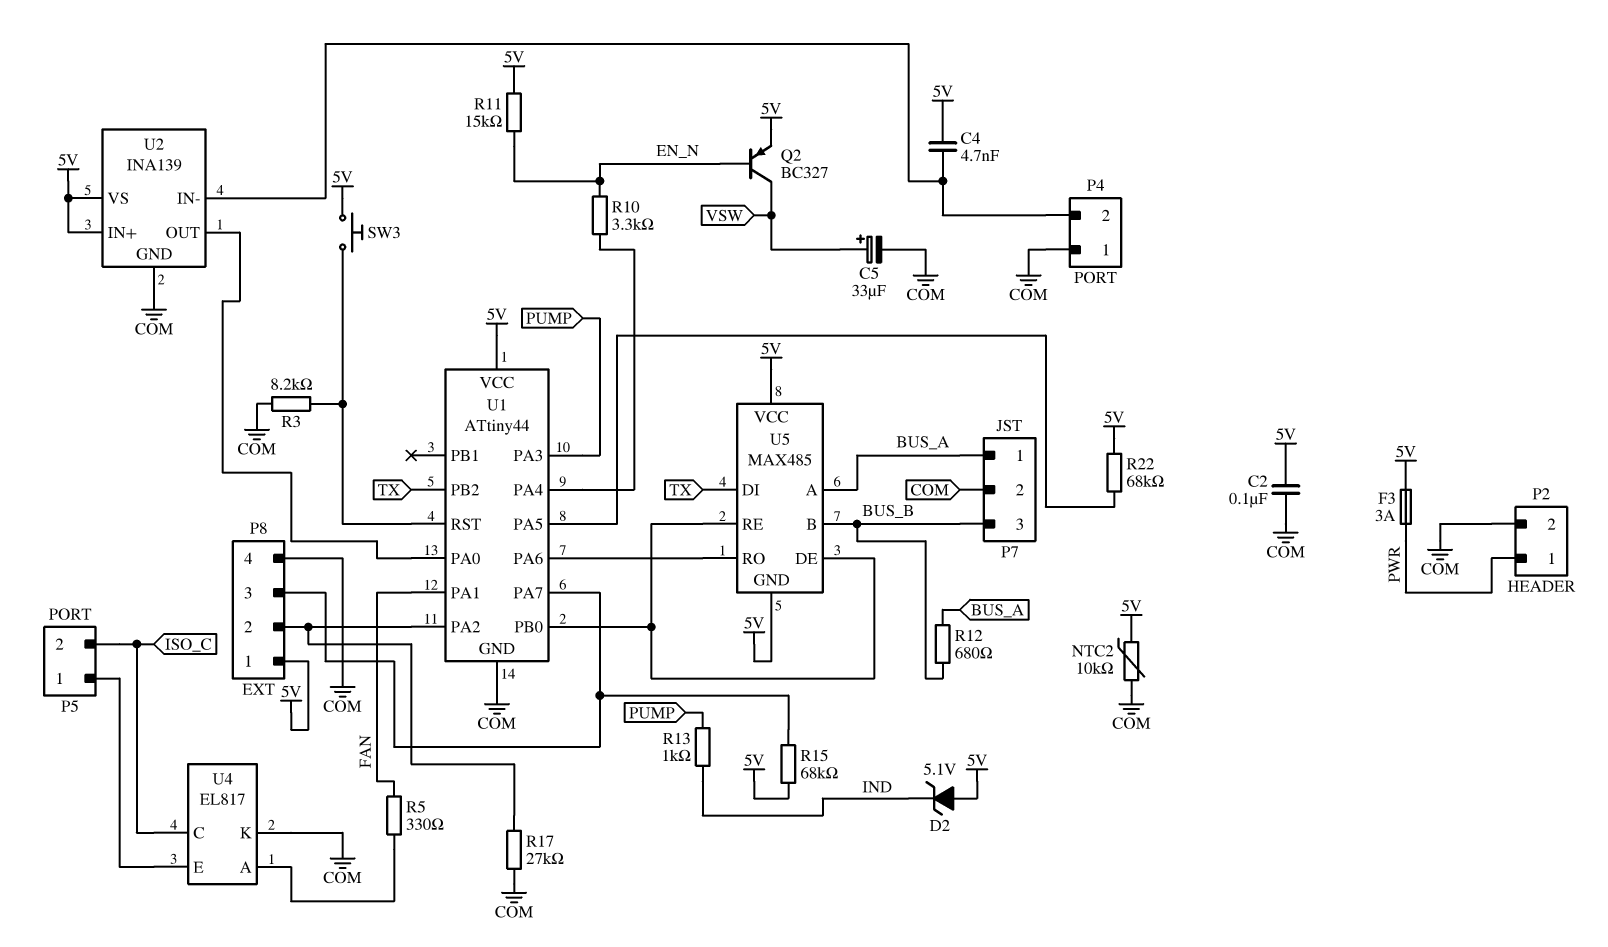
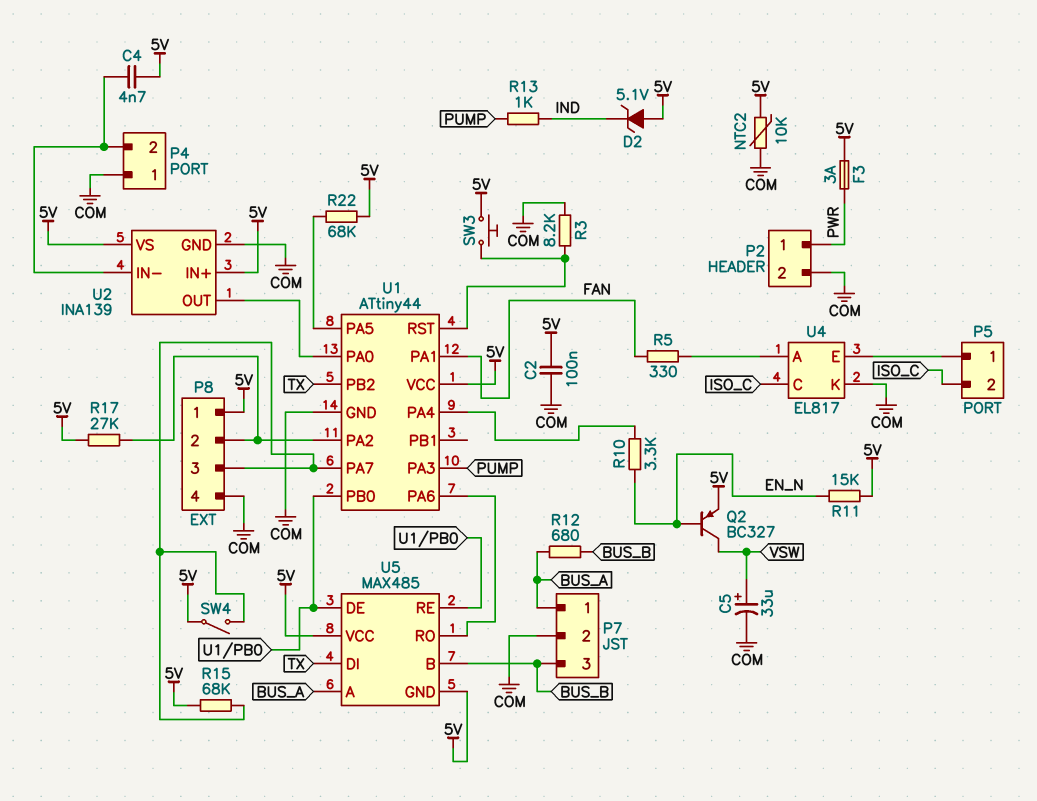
R17: 27k (COM, P8/2) -> 27k (5V, P8/2)
SW4: none -> switch (5V, P8/3)

